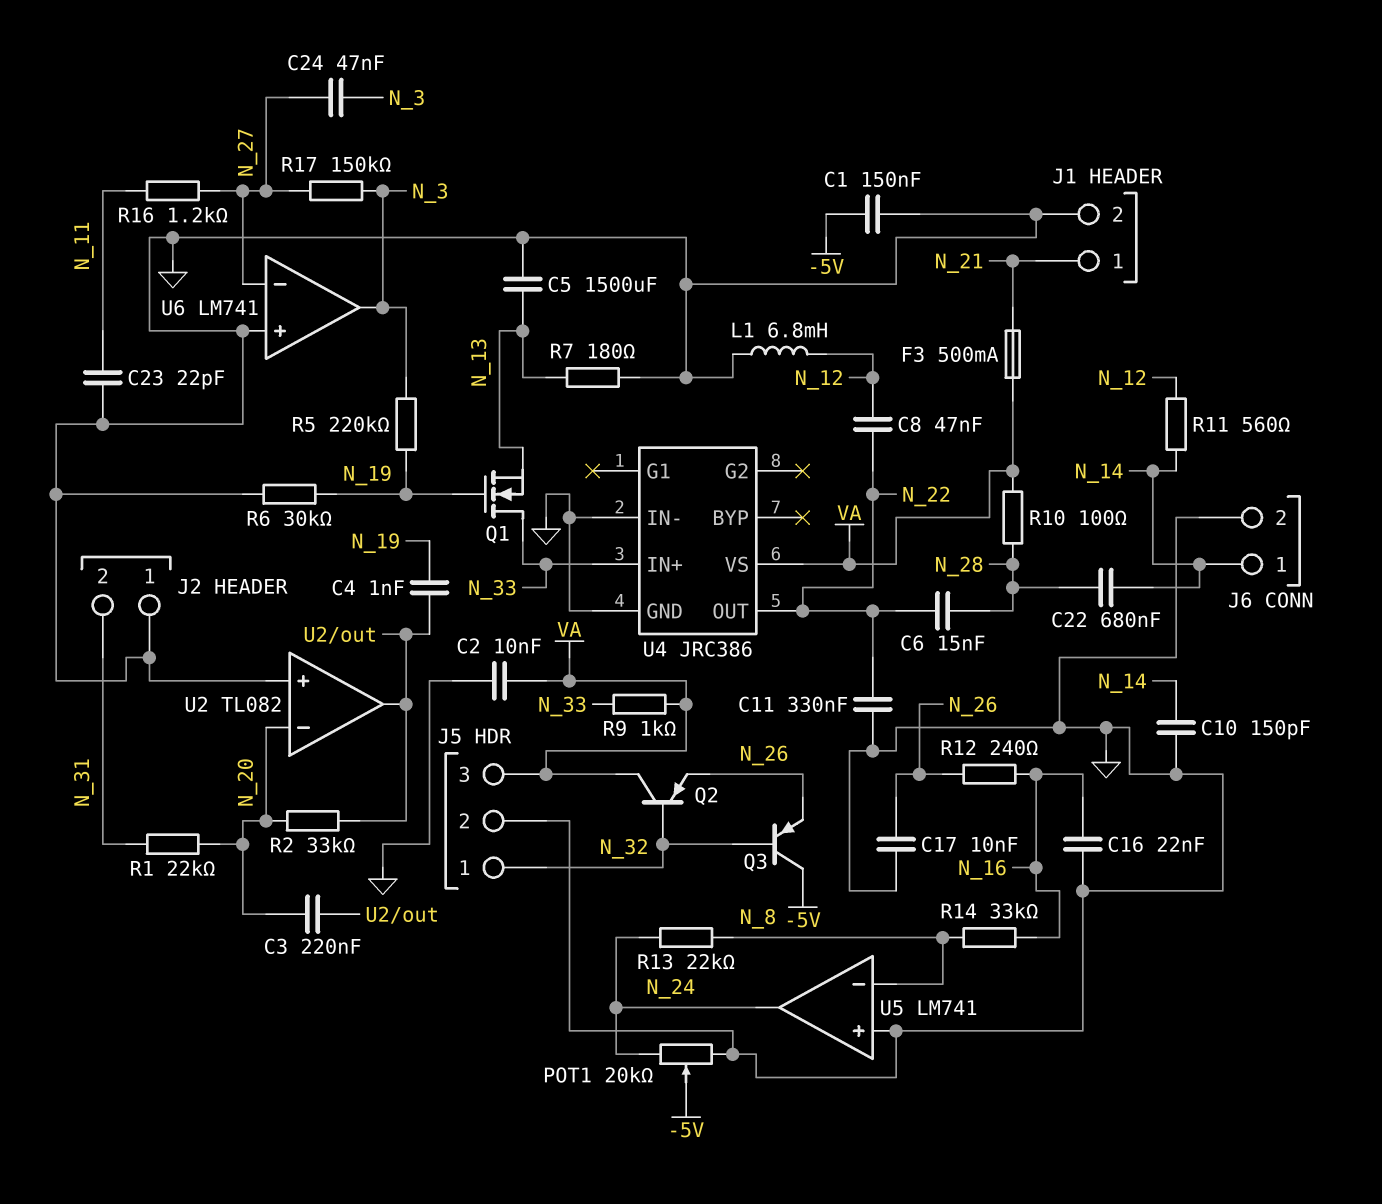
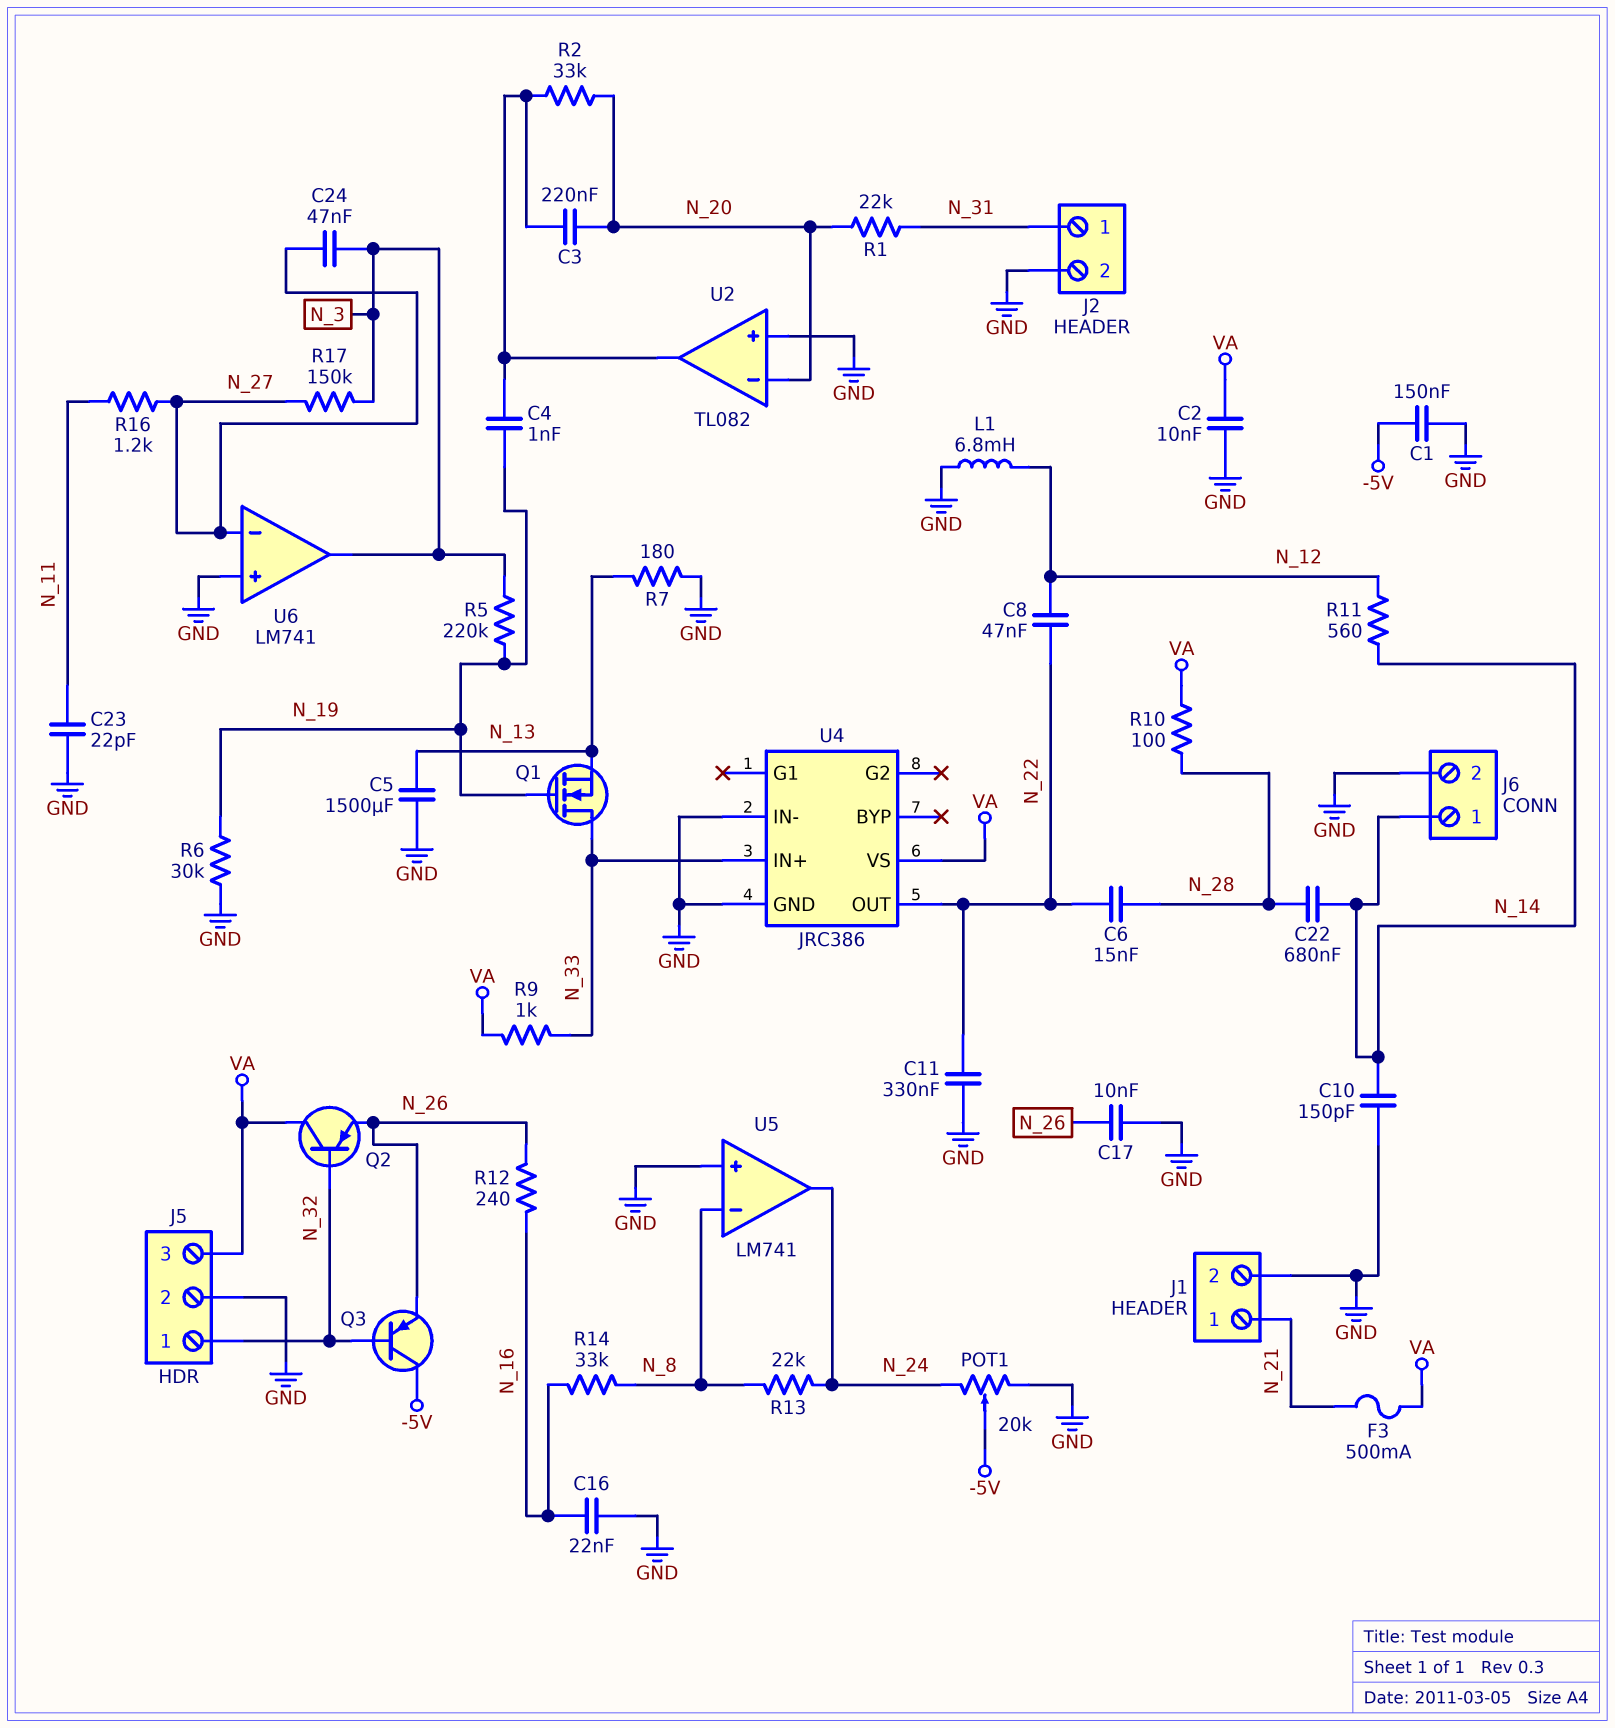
J2 pin 1: GND -> N_31
J2 pin 2: N_31 -> GND

